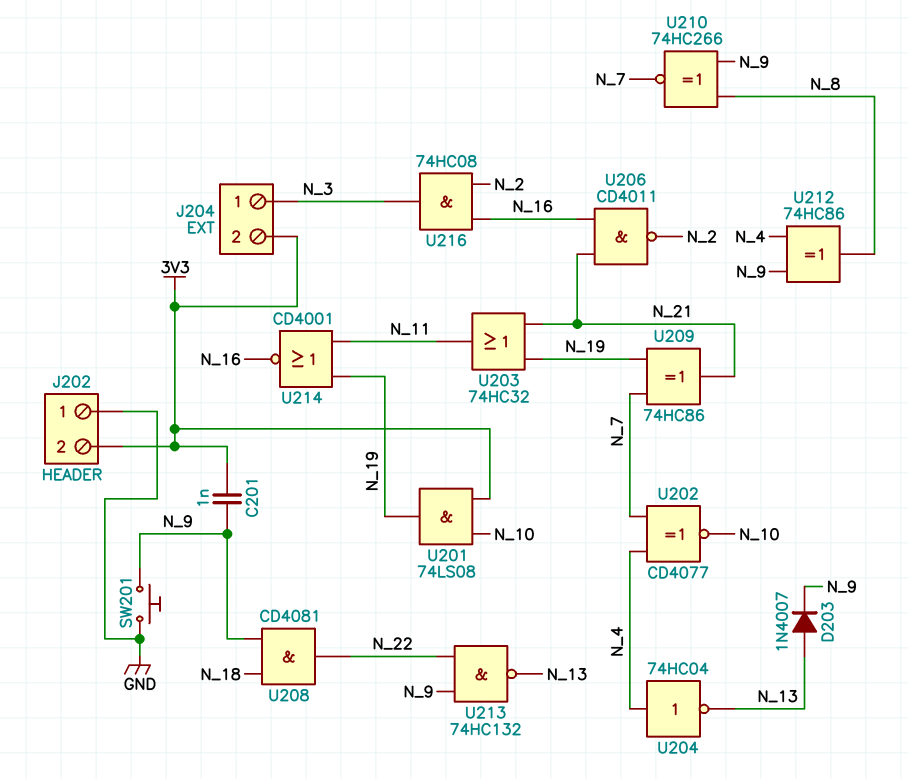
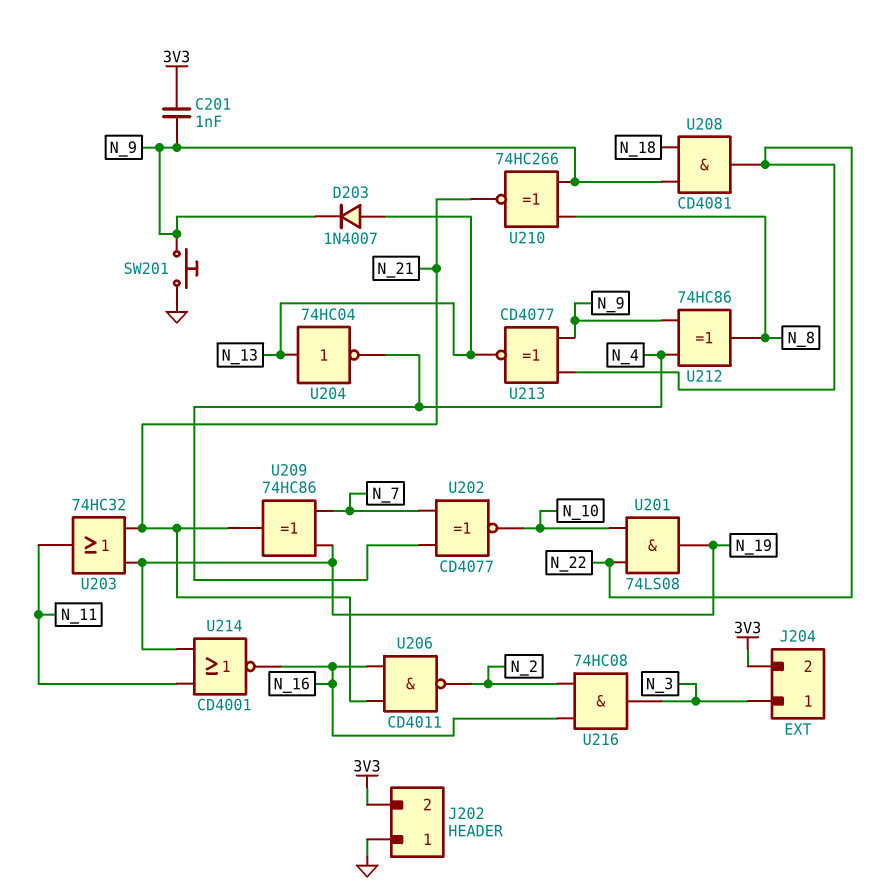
U201: AND 74LS08 (in 3V3, in N_10, out N_19) -> AND 74LS08 (in N_10, in N_22, out N_19)
U204: NOT 74HC04 (in N_4, out N_13) -> NOT 74HC04 (in N_13, out N_4)
U210: XNOR 74HC266 (in N_8, in N_9, out N_7) -> XNOR 74HC266 (in N_8, in N_9, out N_21)
U213: NAND 74HC132 (in N_9, in N_22, out N_13) -> XNOR CD4077 (in N_9, in N_22, out N_13)

